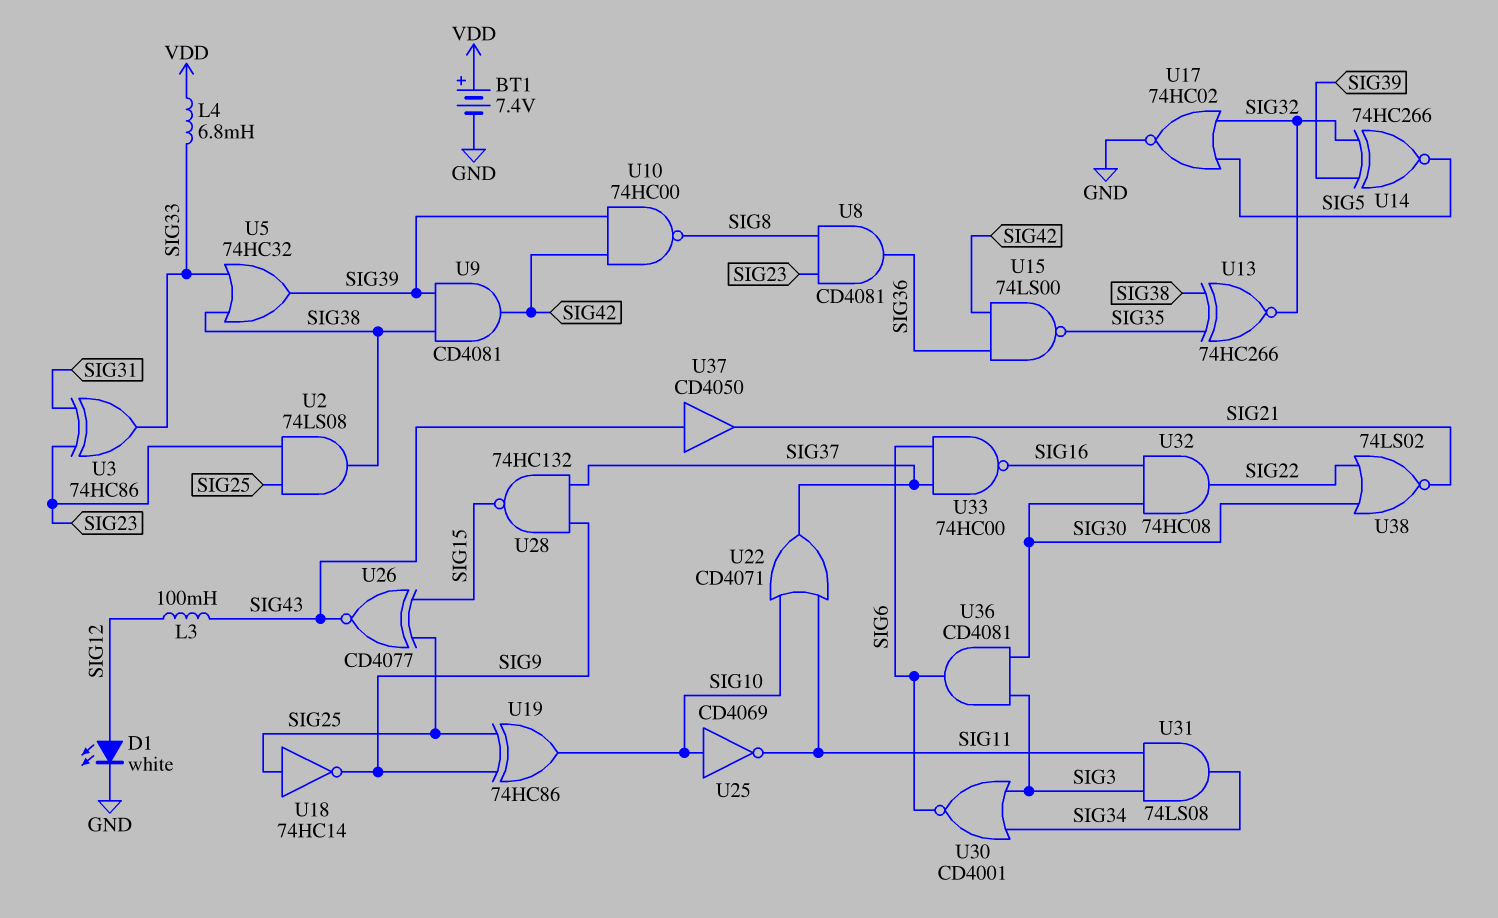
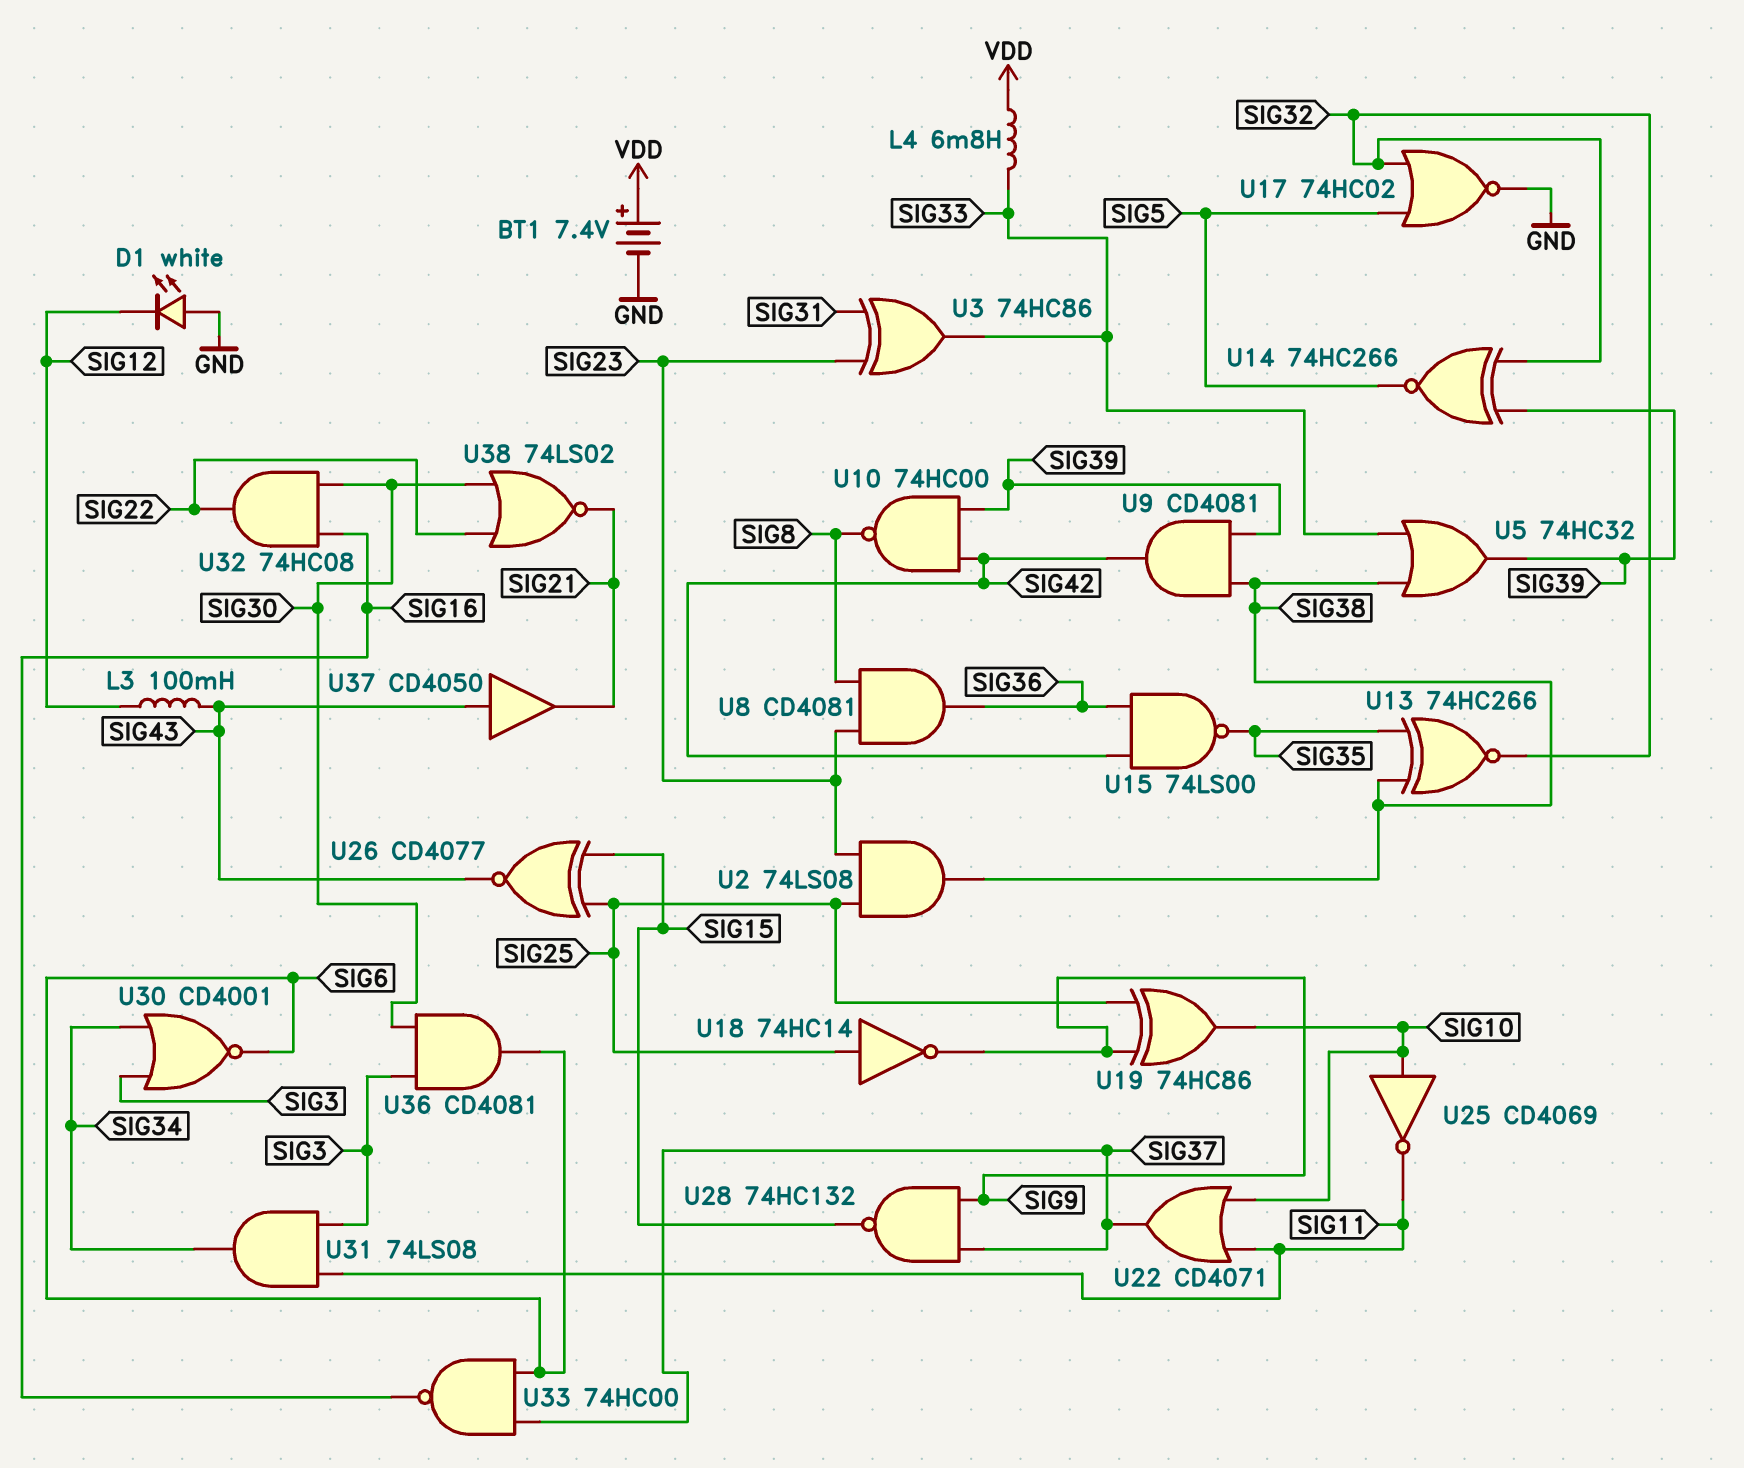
D1: LED white (A SIG12, K GND) -> LED white (A GND, K SIG12)

